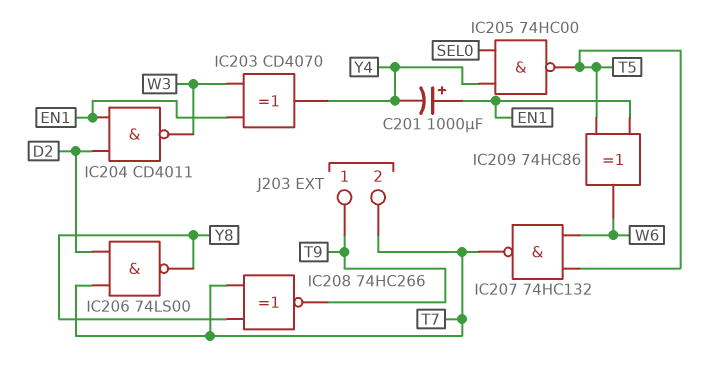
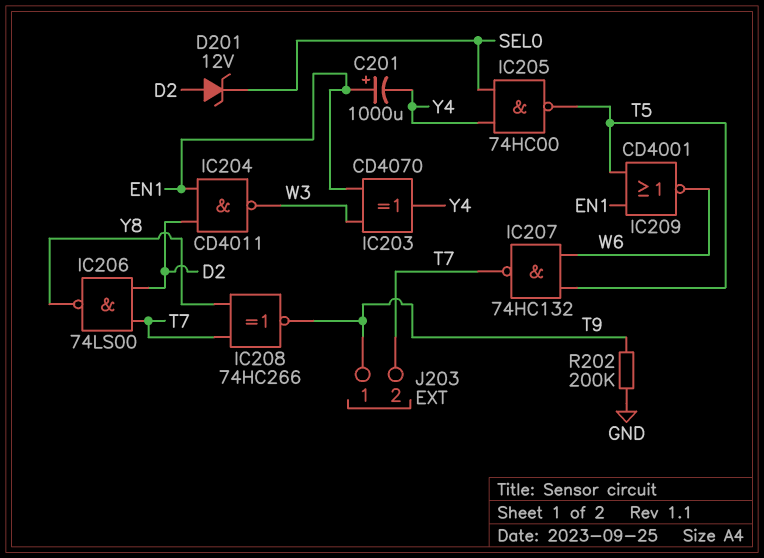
D201: none -> zener 12V (A D2, K SEL0)
IC209: XOR 74HC86 (in EN1, in T5, out W6) -> NOR CD4001 (in EN1, in T5, out W6)
R202: none -> 200k (GND, T9)

